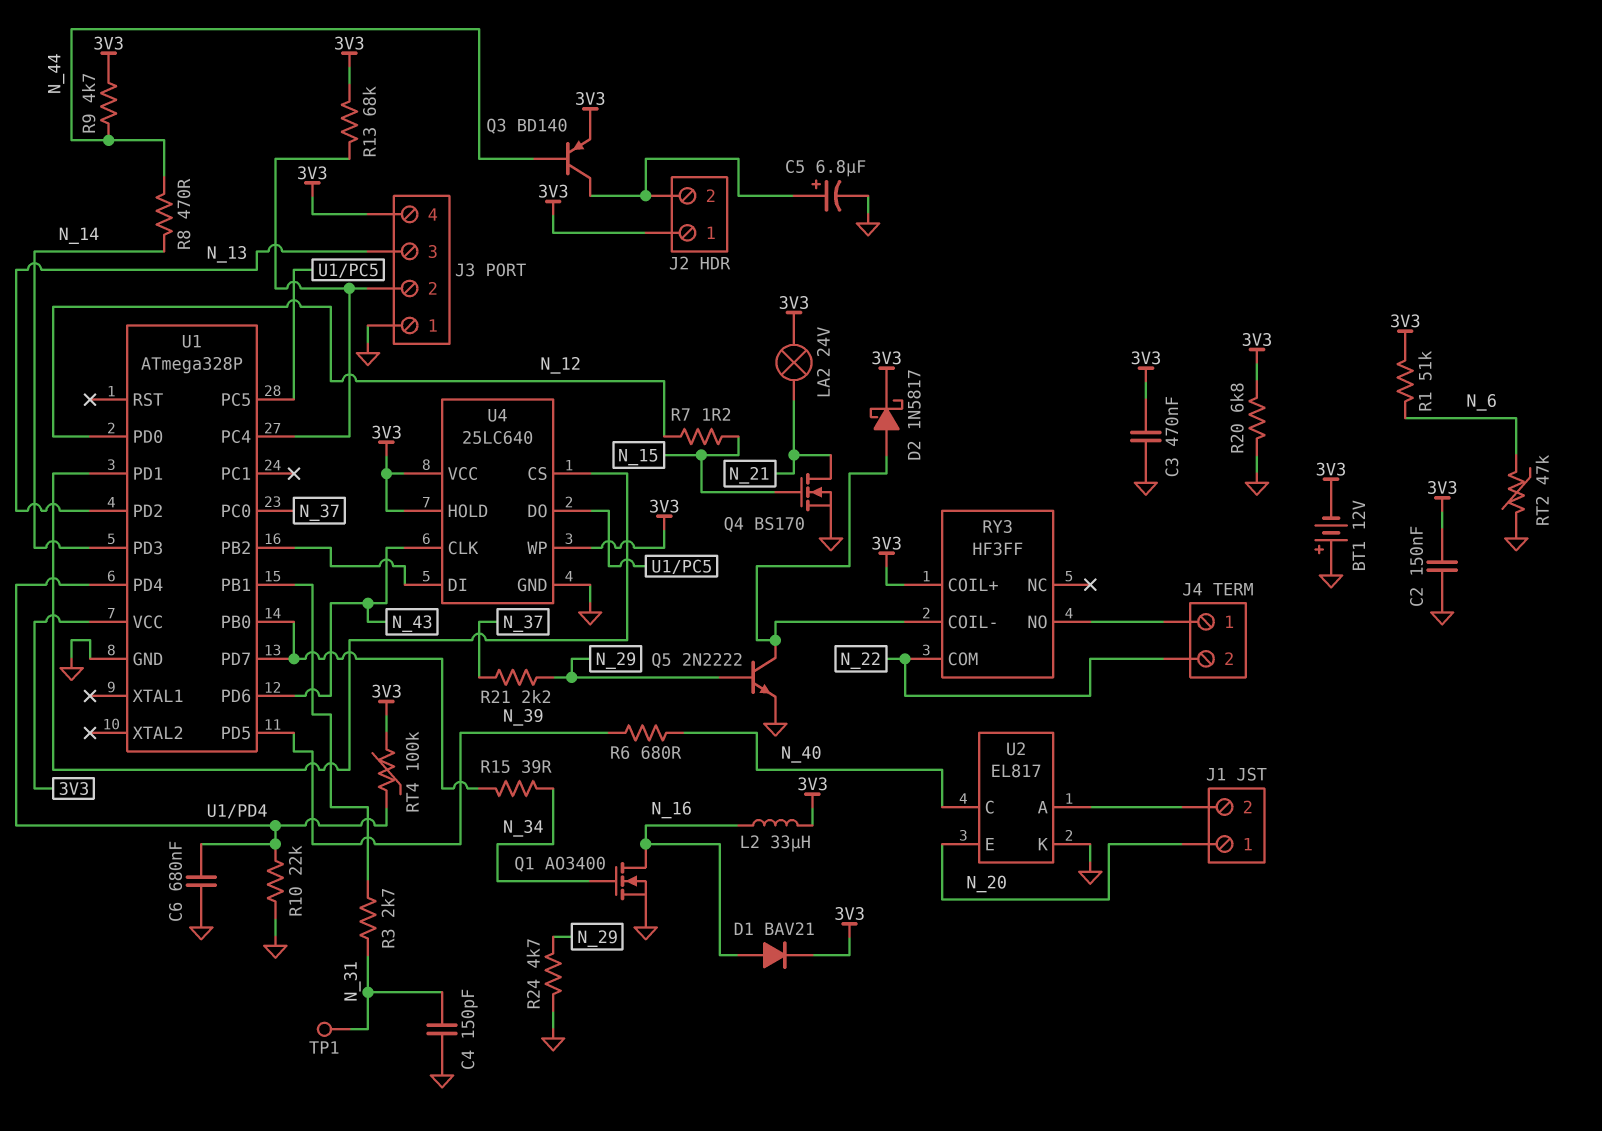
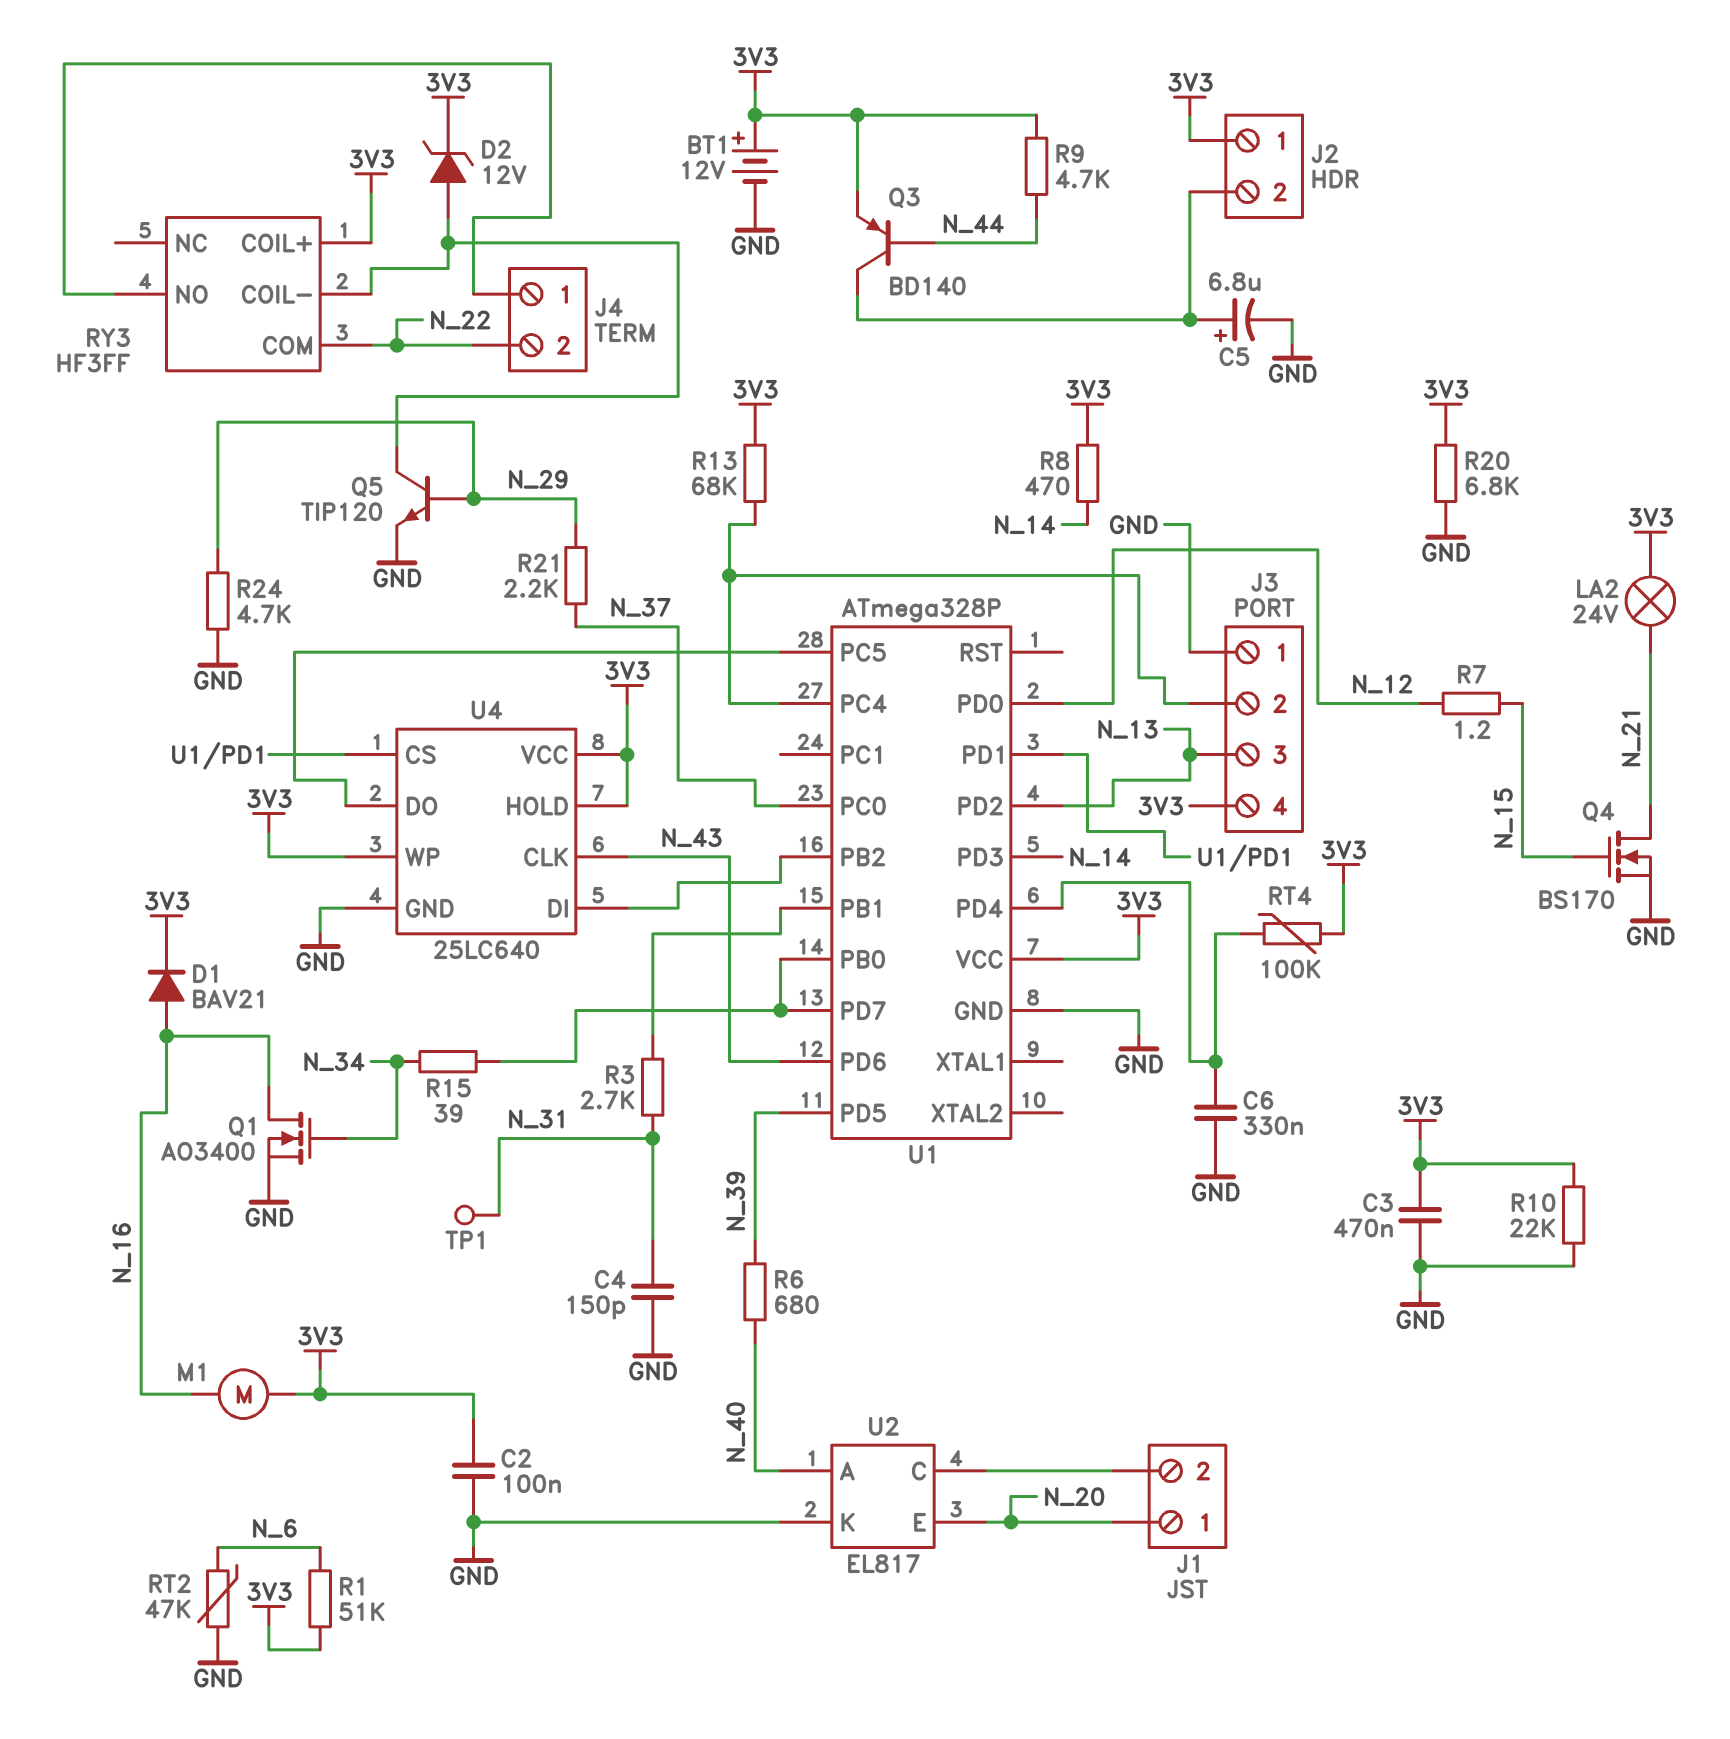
BT1: 12V (plus GND, minus 3V3) -> 12V (plus 3V3, minus GND)
C2: 150nF (3V3, GND) -> 100nF (3V3, GND)
C6: 680nF (GND, U1/PD4) -> 330nF (GND, U1/PD4)
D2: schottky 1N5817 (A RY3/COIL-, K 3V3) -> zener 12V (A RY3/COIL-, K 3V3)
L2: 33uH (3V3, N_16) -> none
M1: none -> motor (3V3, N_16)
Q5: NPN 2N2222 (B N_29, C RY3/COIL-, E GND) -> NPN TIP120 (B N_29, C RY3/COIL-, E GND)
R8: 470 (N_14, N_44) -> 470 (3V3, N_14)
R10: 22k (GND, U1/PD4) -> 22k (3V3, GND)
U2 pin A: J1/2 -> N_40
U2 pin C: N_40 -> J1/2

